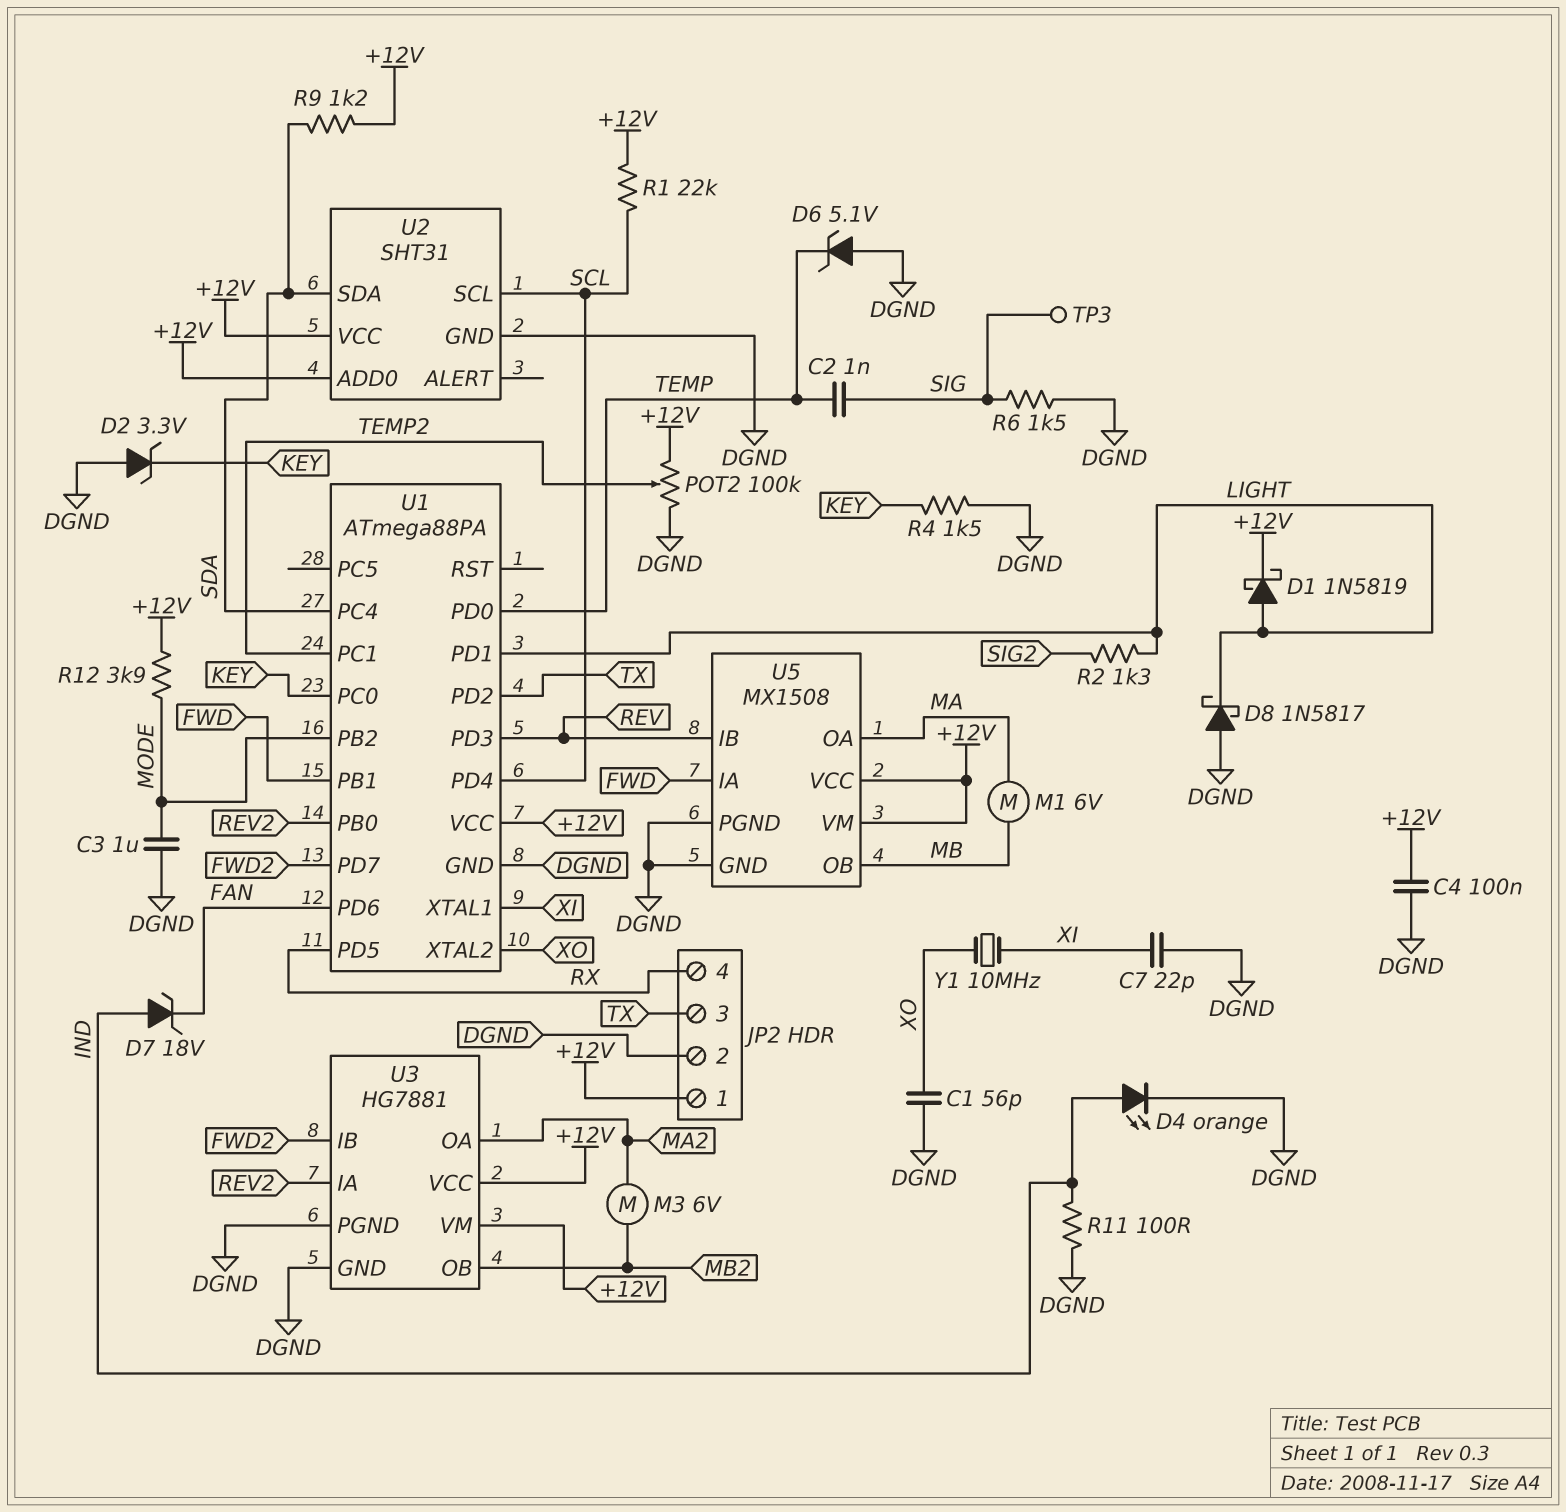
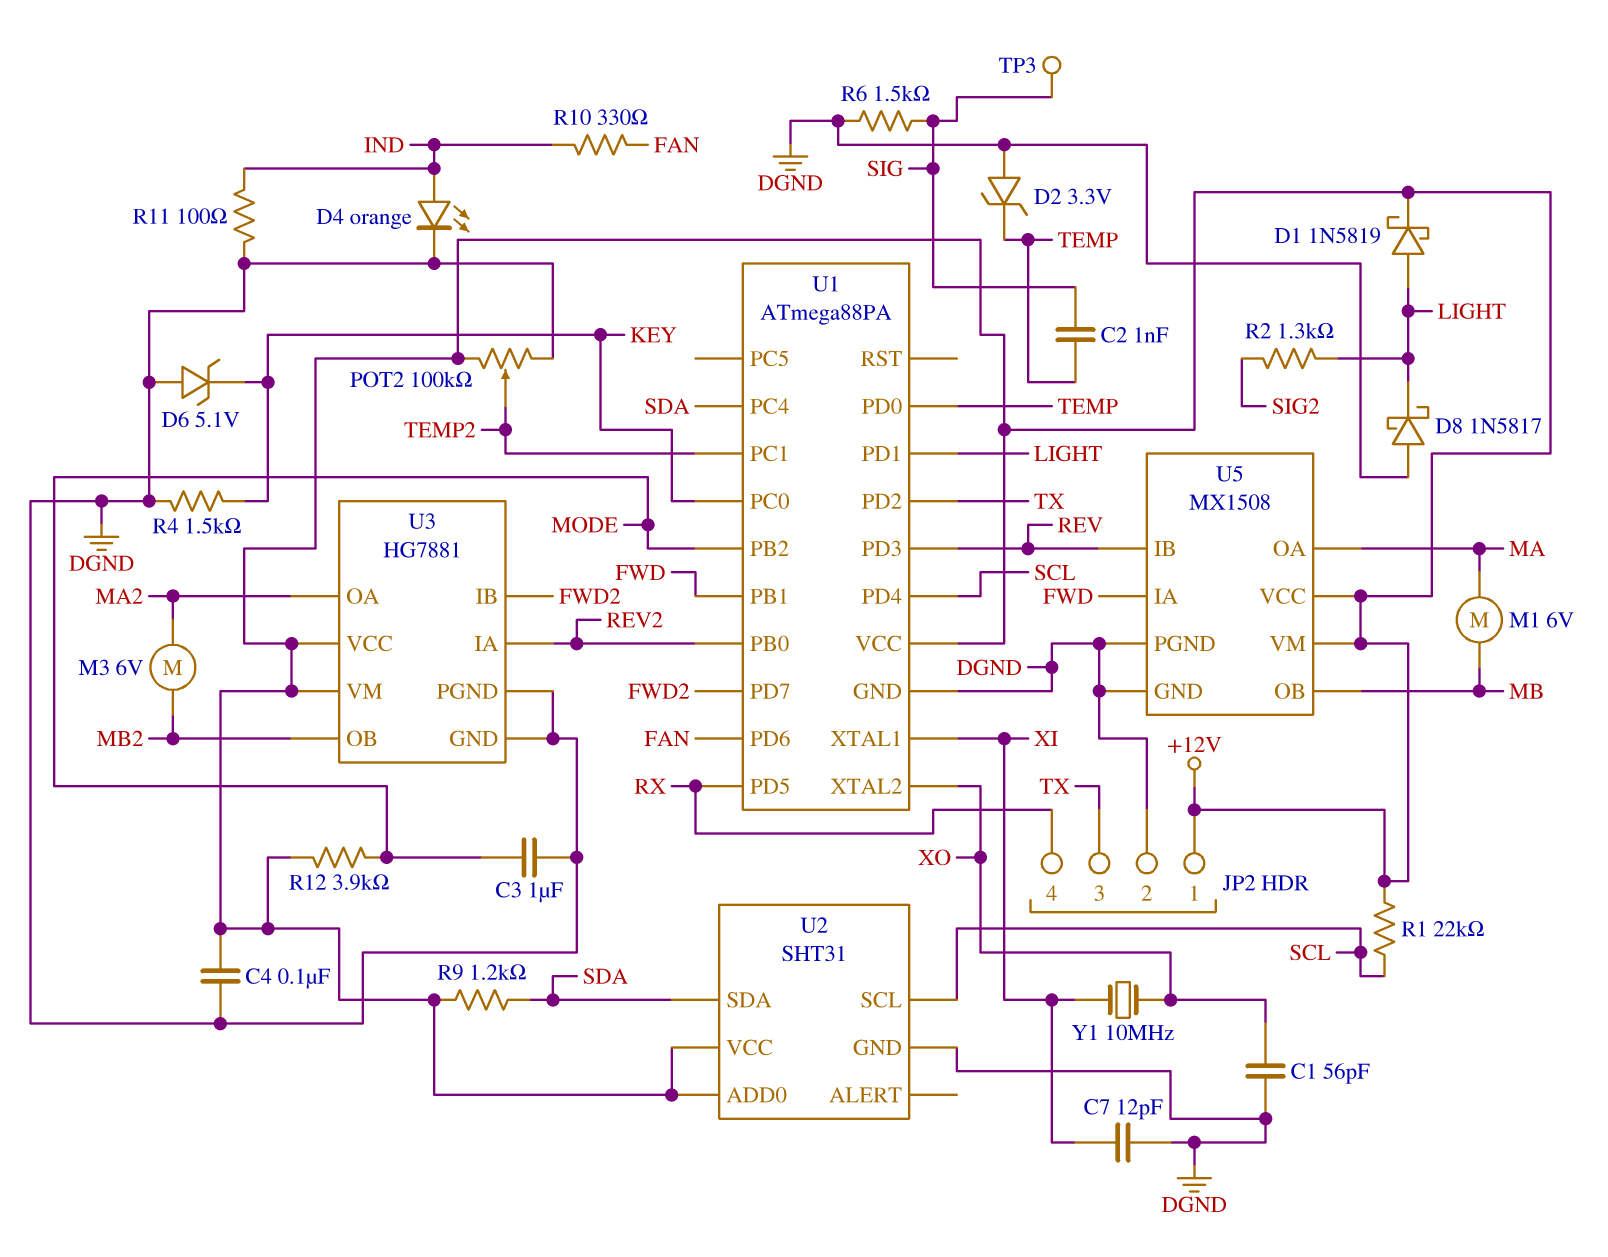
C7: 22pF (DGND, XI) -> 12pF (DGND, XI)
D2: zener 3.3V (A DGND, K KEY) -> zener 3.3V (A DGND, K TEMP)
D6: zener 5.1V (A DGND, K TEMP) -> zener 5.1V (A DGND, K KEY)
D7: zener 18V (A IND, K FAN) -> none
R10: none -> 330 (FAN, IND)

